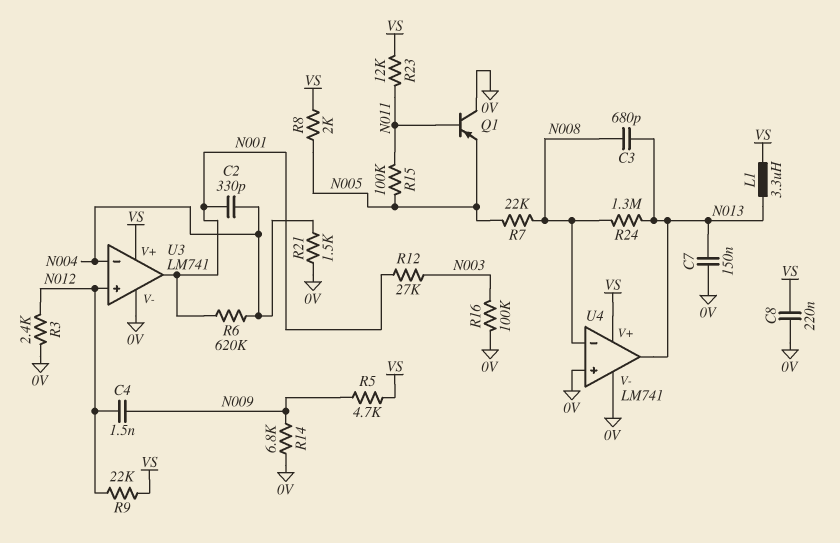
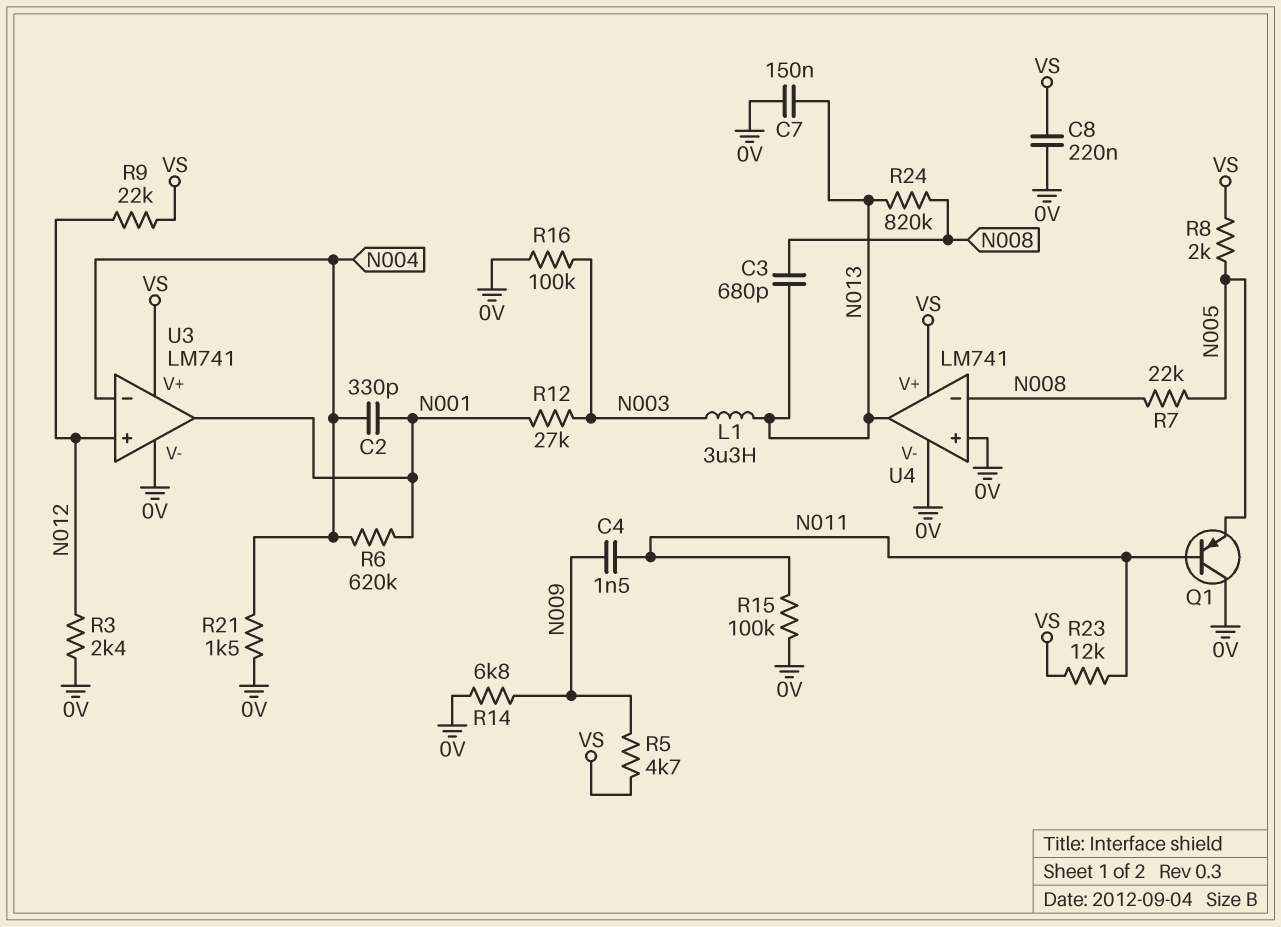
C4: 1.5nF (N009, N012) -> 1.5nF (N009, N011)
L1: 3.3uH (N013, VS) -> 3.3uH (N003, N013)
R15: 100k (N005, N011) -> 100k (0V, N011)
R24: 1.3M (N008, N013) -> 820k (N008, N013)

